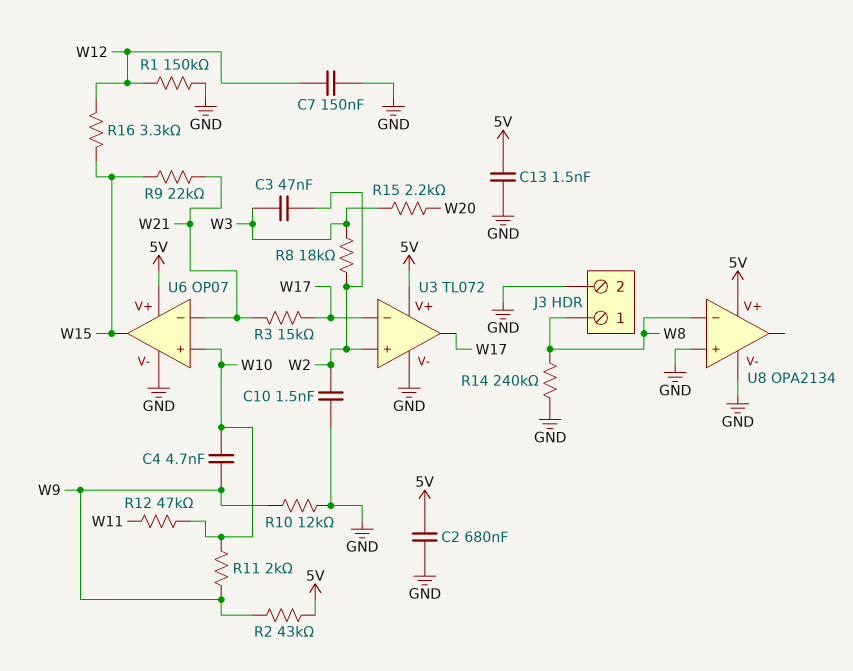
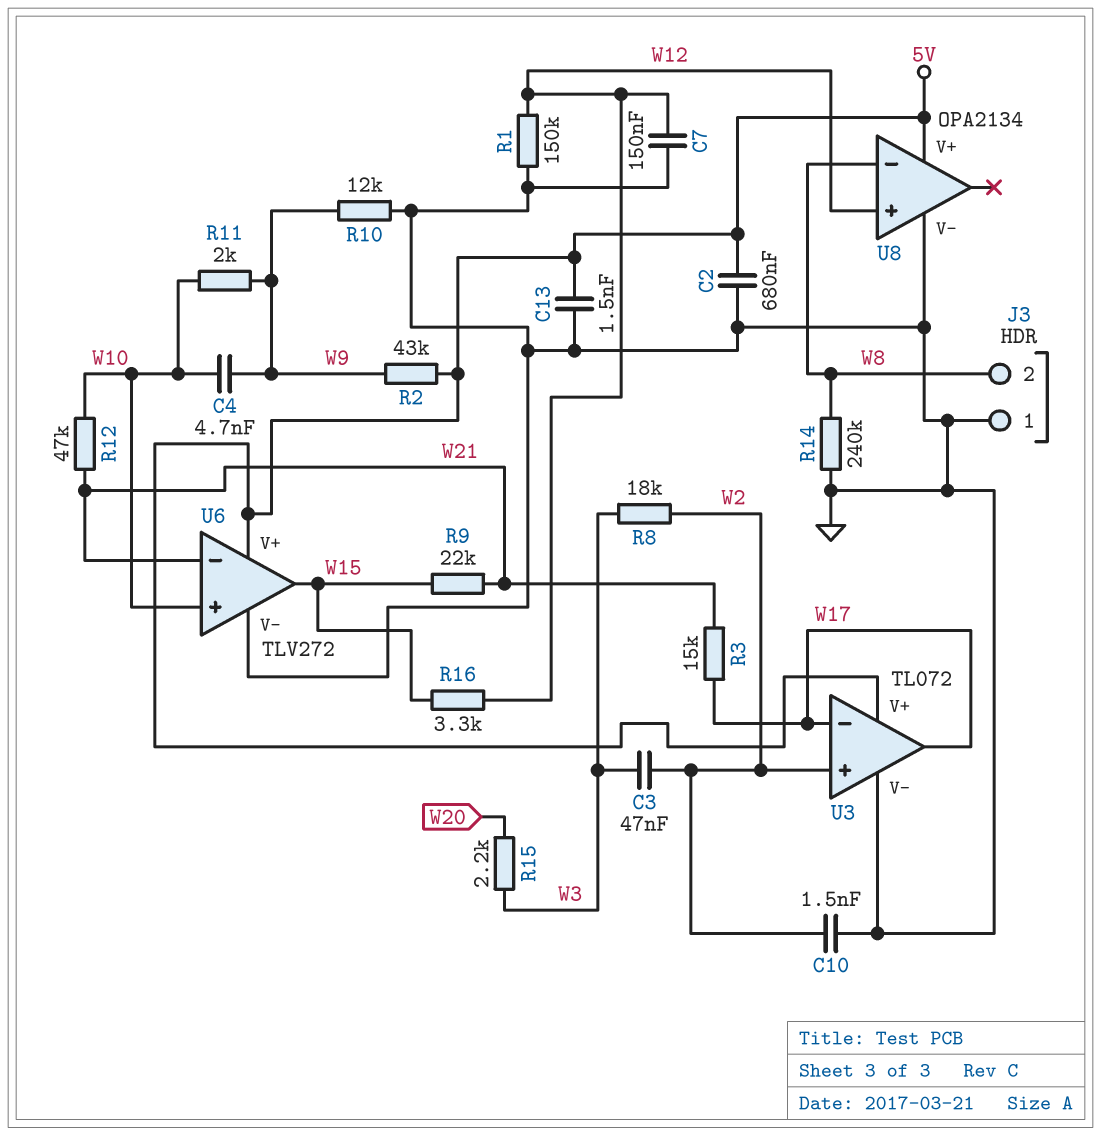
J3 pin 1: W8 -> GND
J3 pin 2: GND -> W8
R12: 47k (W10, W11) -> 47k (W10, W21)
U6: OP07 -> TLV272
U8 pin in+: GND -> W12

